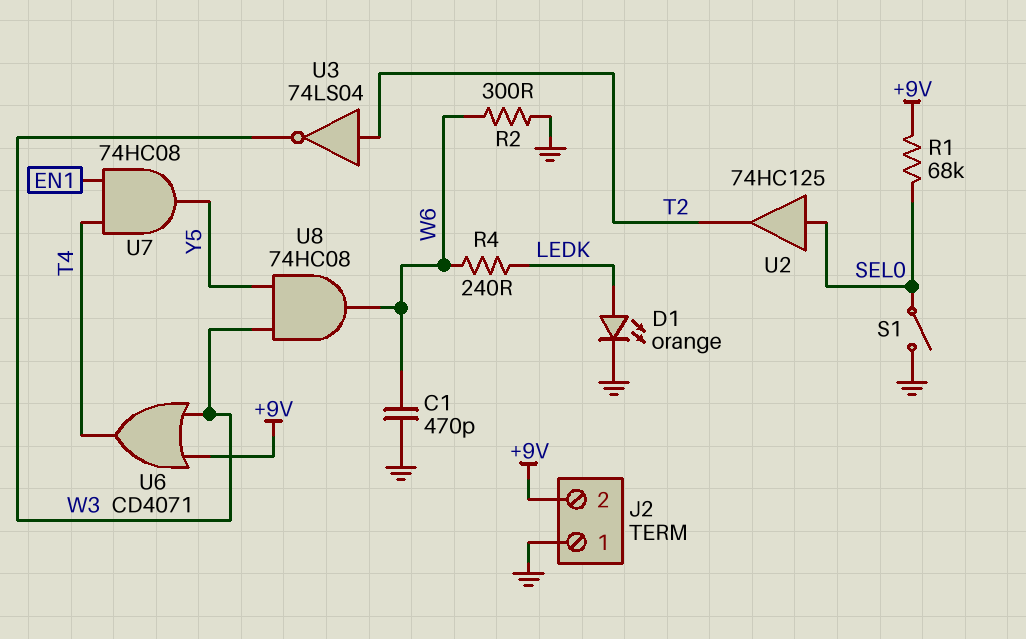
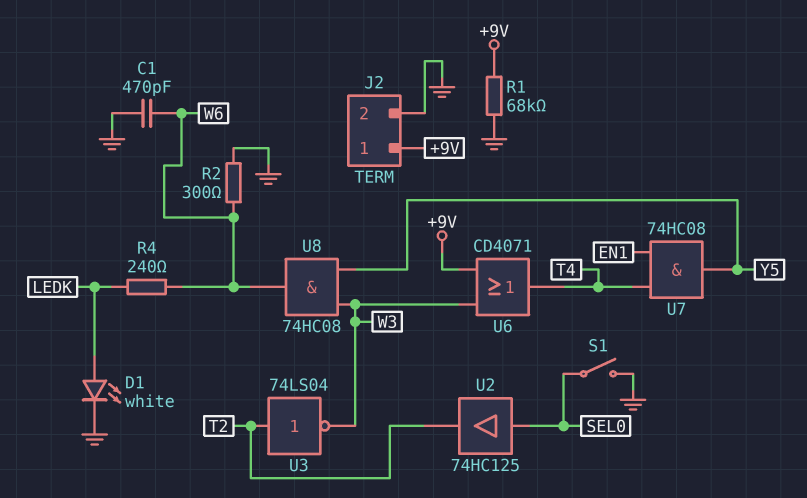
D1: LED orange (A LEDK, K GND) -> LED white (A LEDK, K GND)
J2 pin 1: GND -> +9V
J2 pin 2: +9V -> GND
R1: 68k (+9V, SEL0) -> 68k (+9V, GND)

